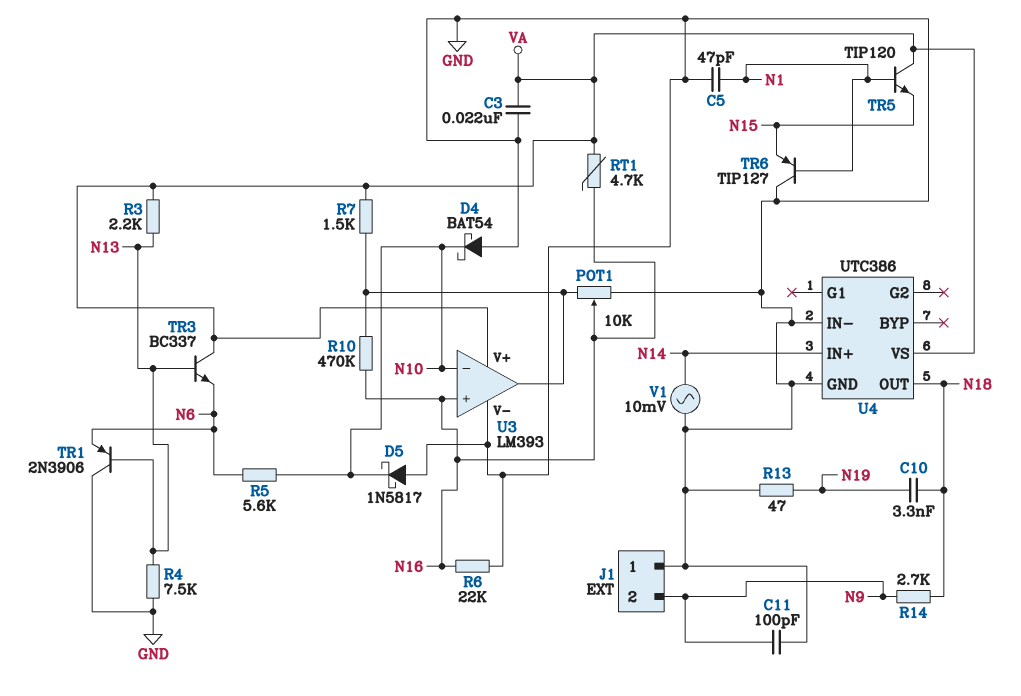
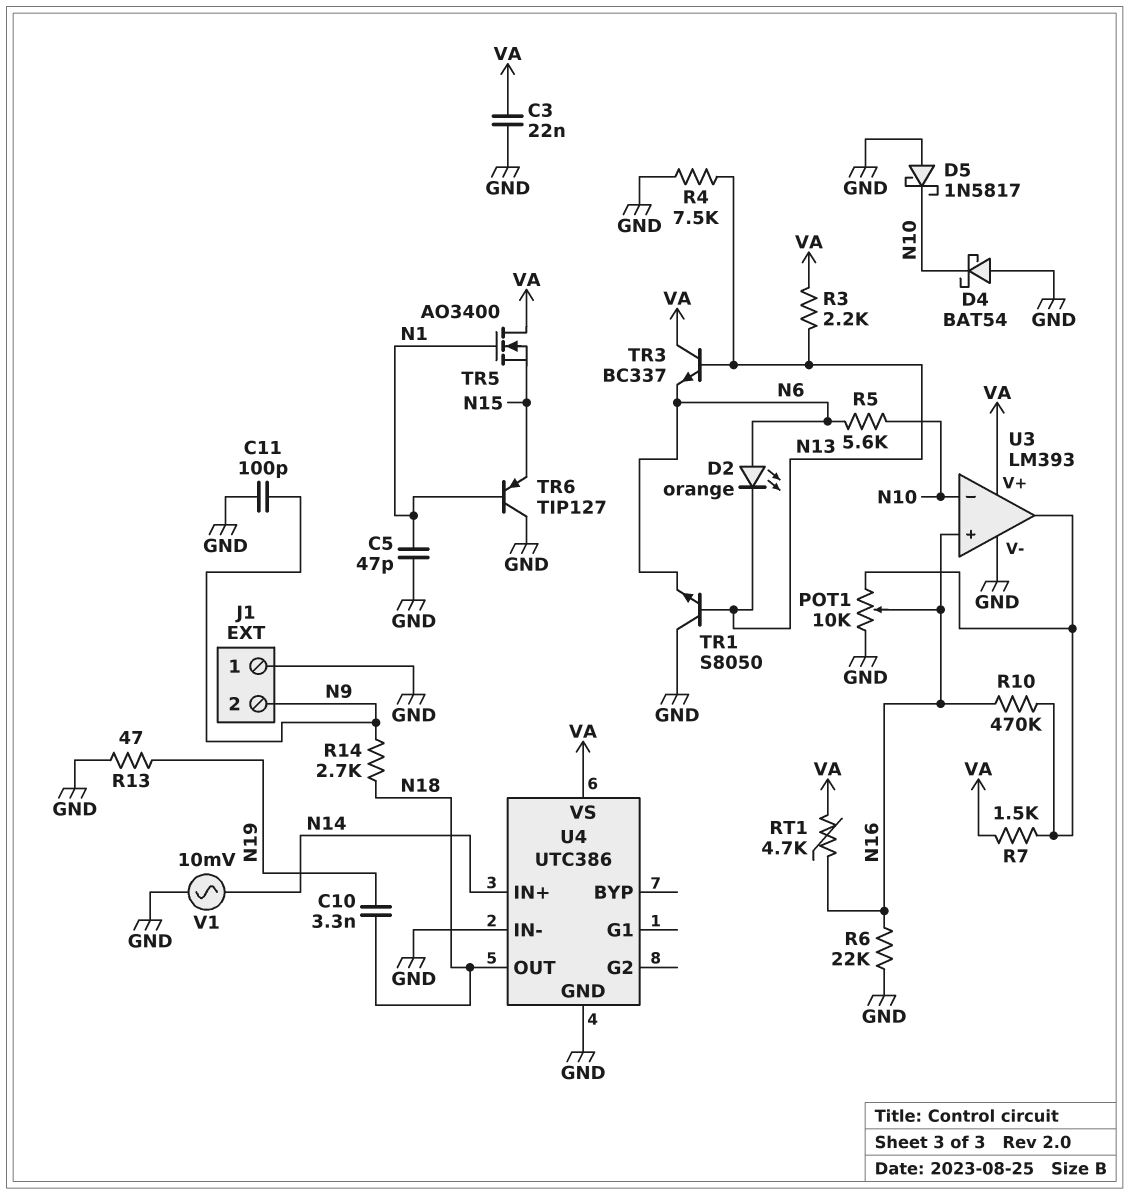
D2: none -> LED orange (A N6, K N13)
TR1: PNP 2N3906 (B N13, C GND, E N6) -> NPN S8050 (B N13, C GND, E N6)
TR5: NPN TIP120 (B N1, C VA, E N15) -> NMOS AO3400 (G N1, D VA, S N15)

